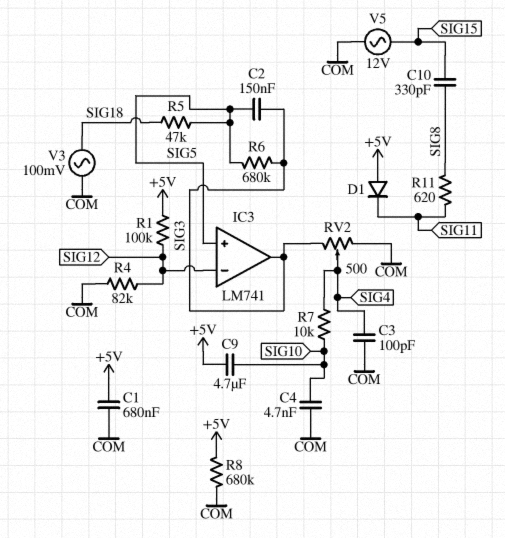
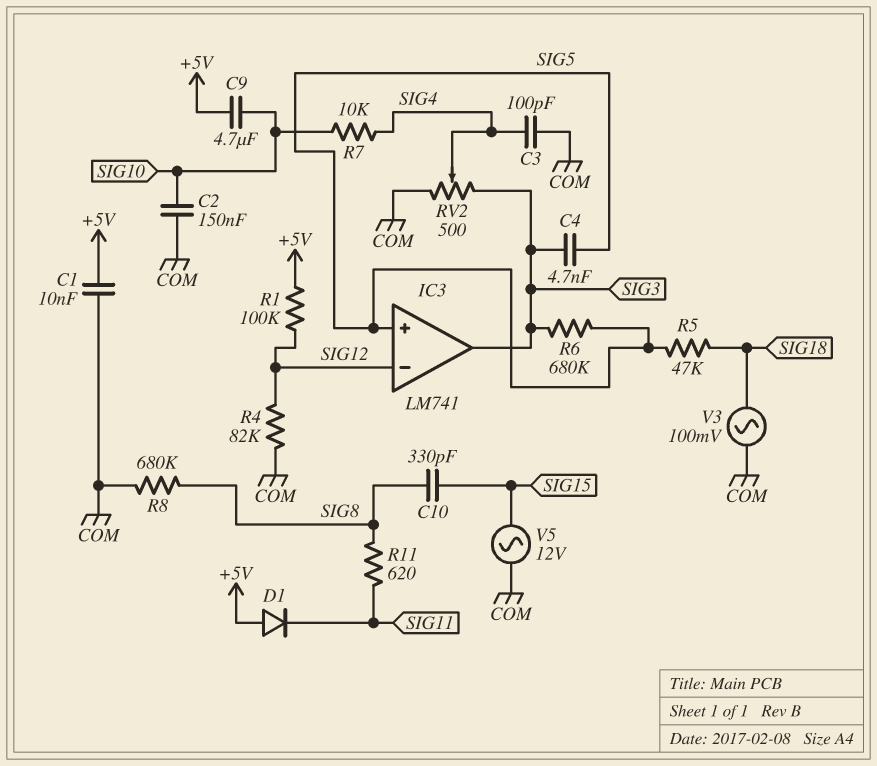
C1: 680nF (+5V, COM) -> 10nF (+5V, COM)
C2: 150nF (SIG3, SIG5) -> 150nF (COM, SIG10)
C4: 4.7nF (COM, SIG10) -> 4.7nF (SIG3, SIG5)
R8: 680k (+5V, COM) -> 680k (COM, SIG8)

